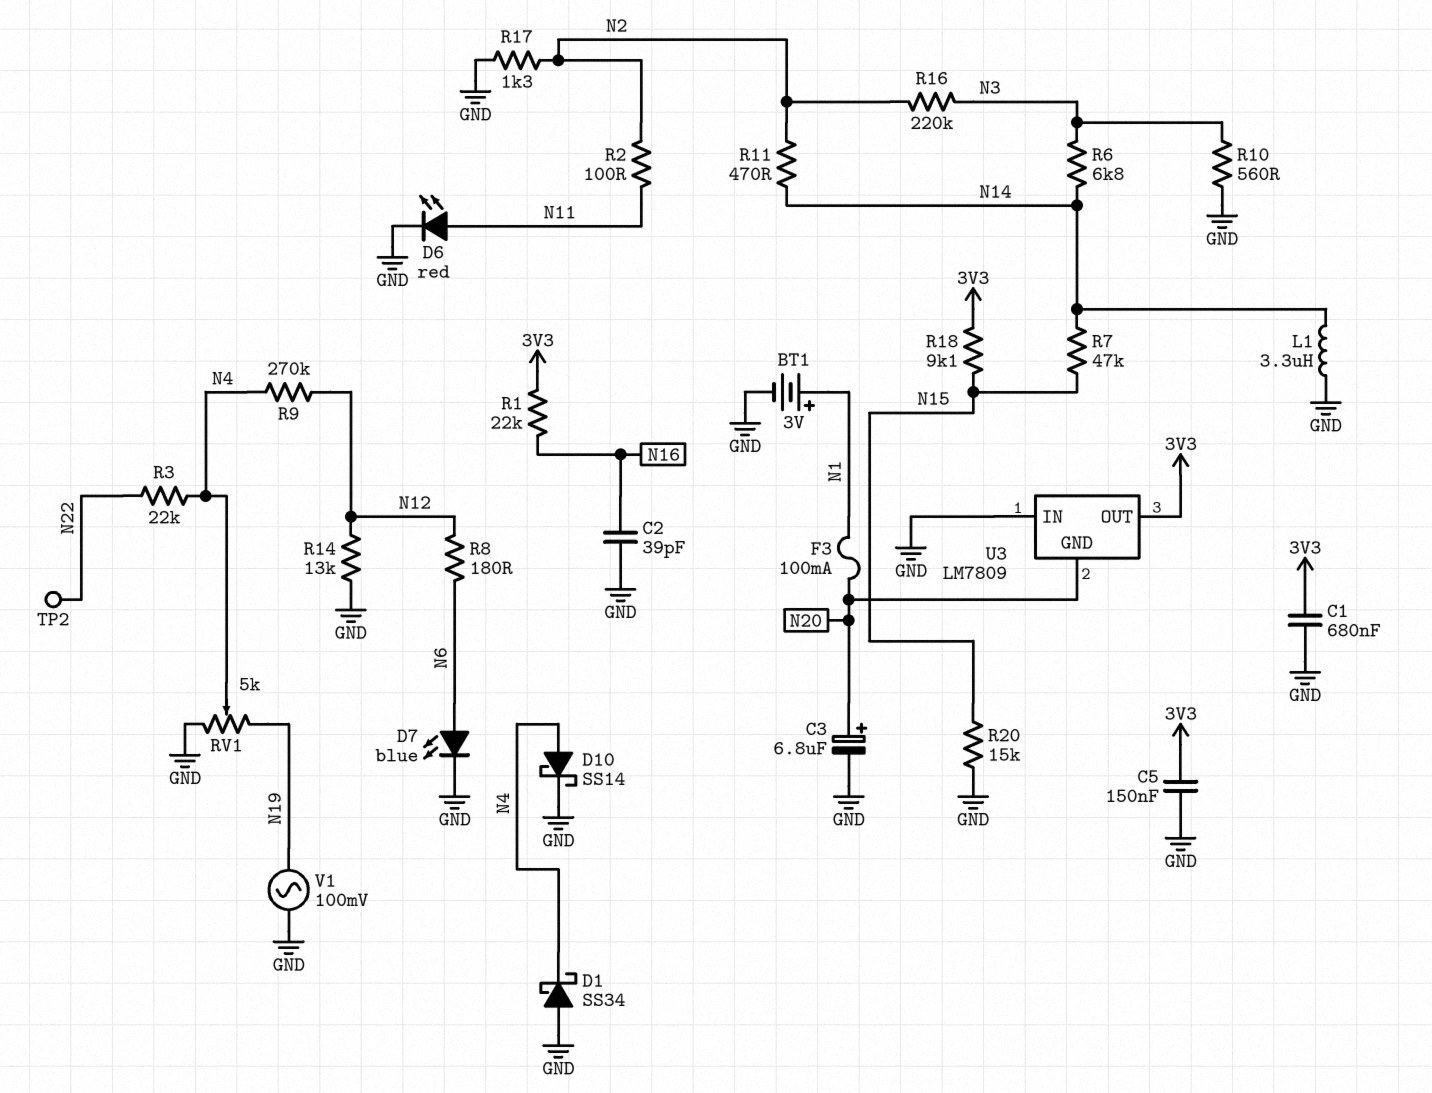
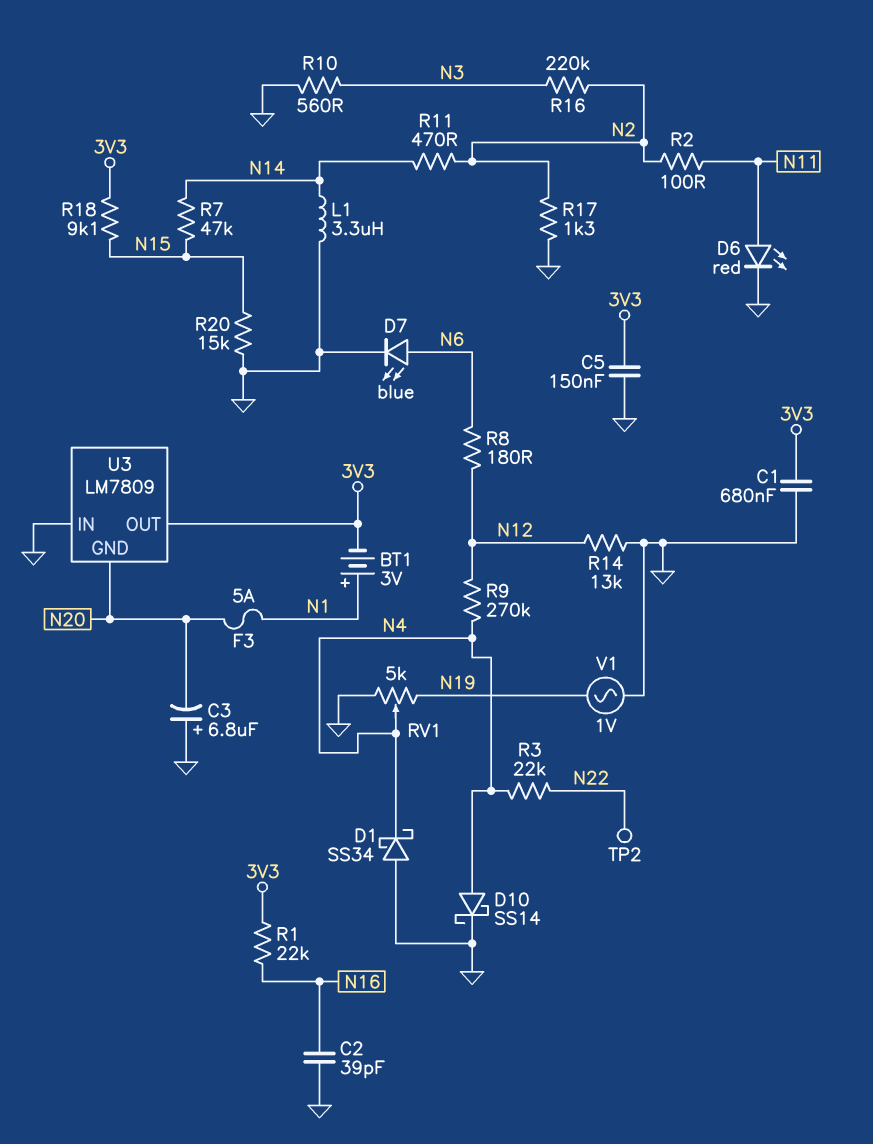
BT1: 3V (plus N1, minus GND) -> 3V (plus N1, minus 3V3)
C3: 6.8uF (plus N20, minus GND) -> 6.8uF (plus GND, minus N20)
F3: 100mA (N1, N20) -> 5A (N1, N20)
R6: 6.8k (N3, N14) -> none
V1: AC 100mV (GND, N19) -> AC 1V (GND, N19)

